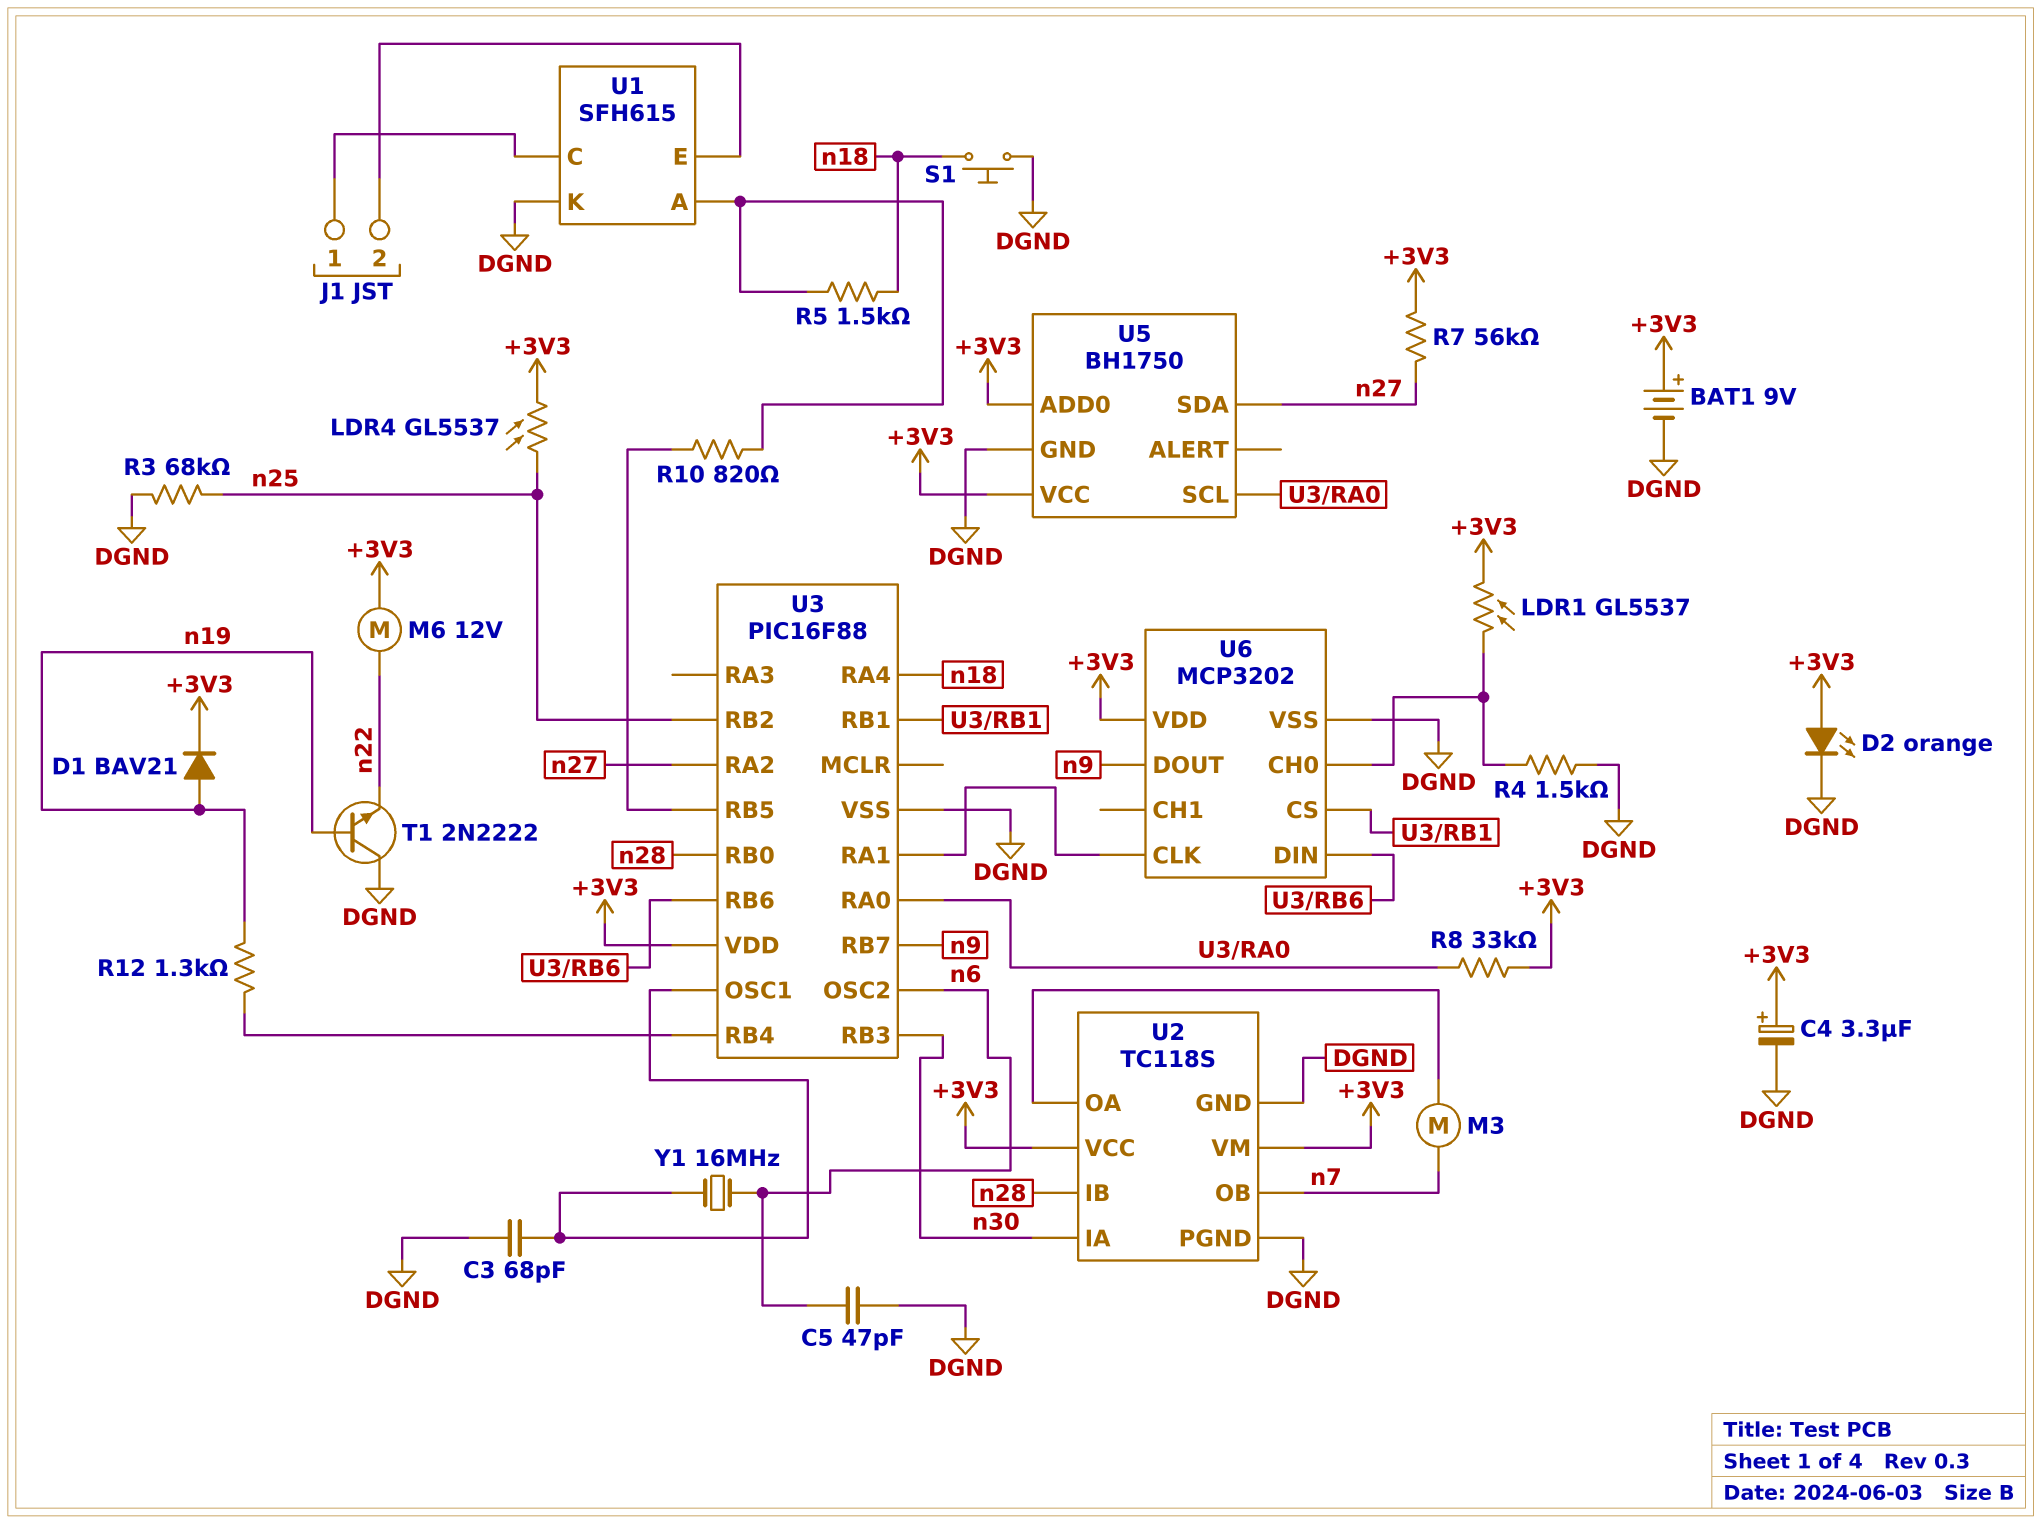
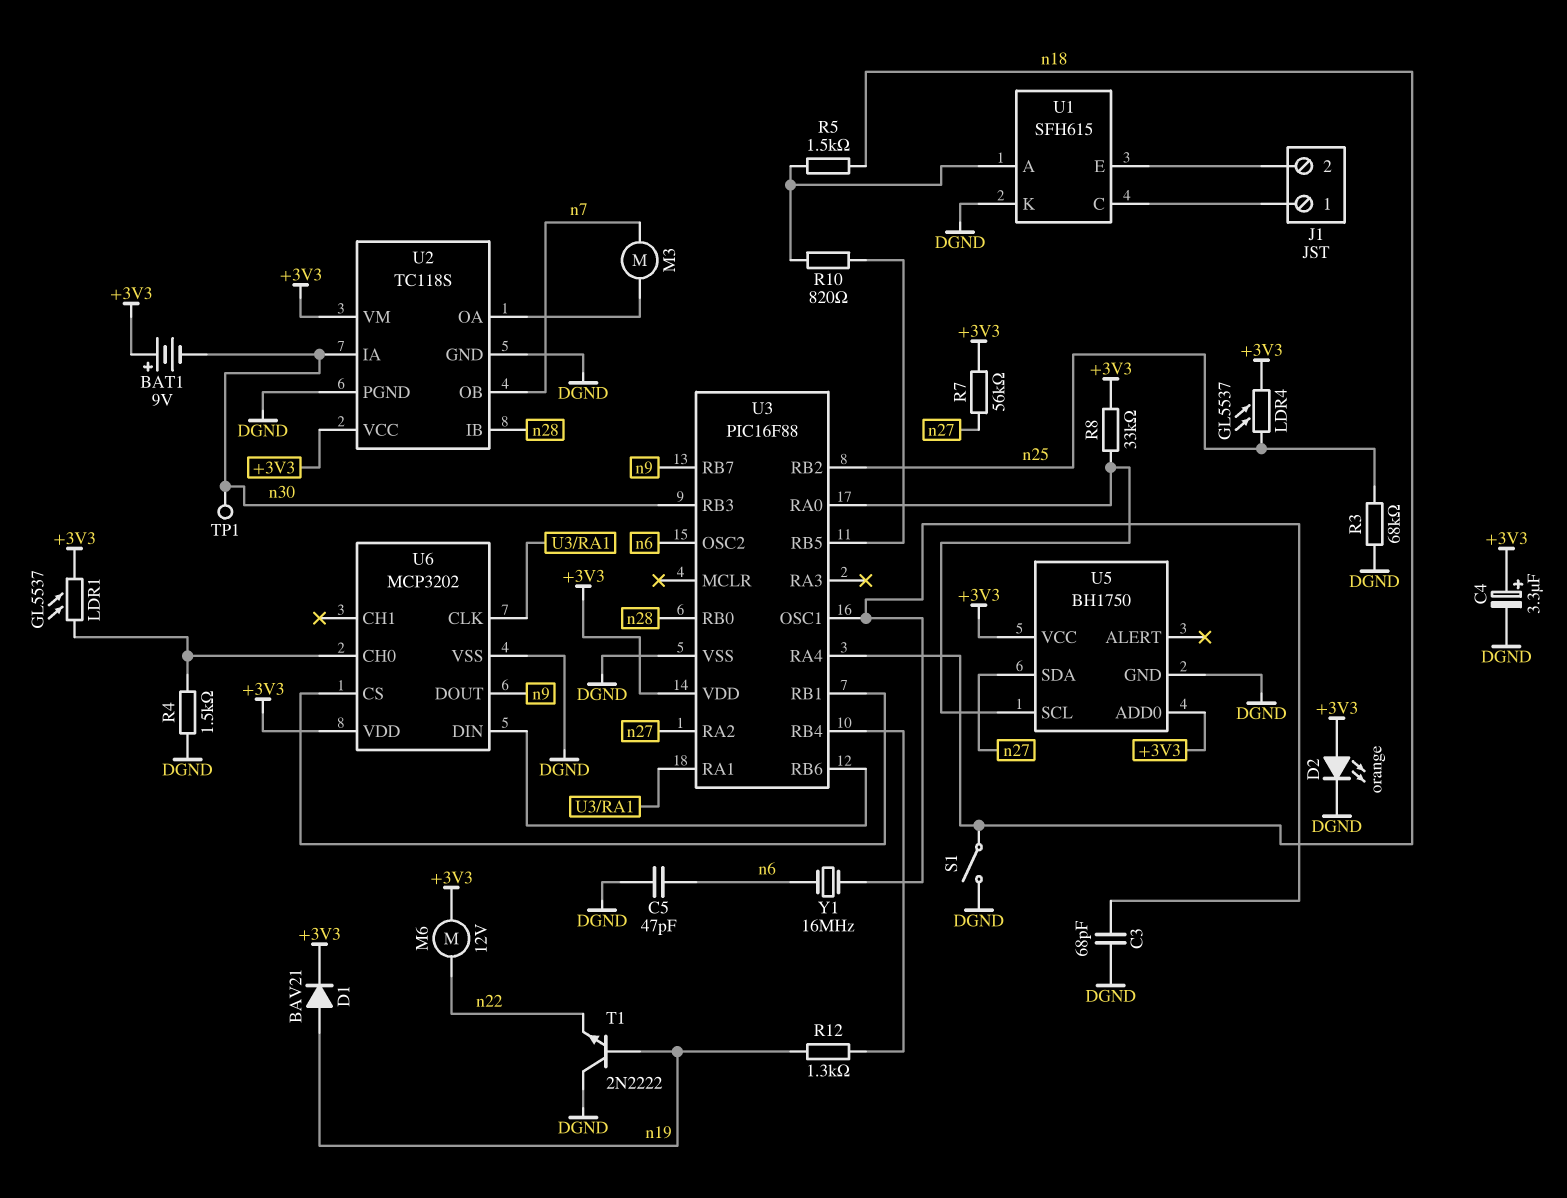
BAT1: 9V (plus +3V3, minus DGND) -> 9V (plus +3V3, minus n30)
S1: button (DGND, n18) -> switch (DGND, n18)
TP1: none -> test point (n30)

